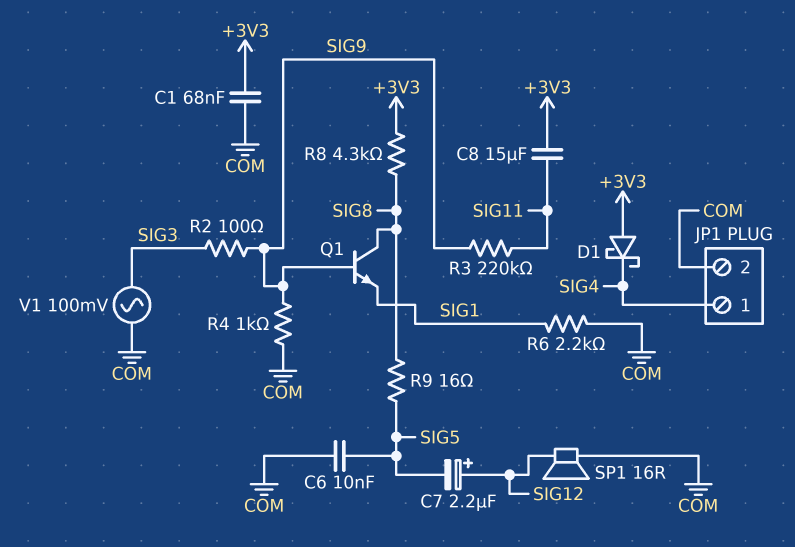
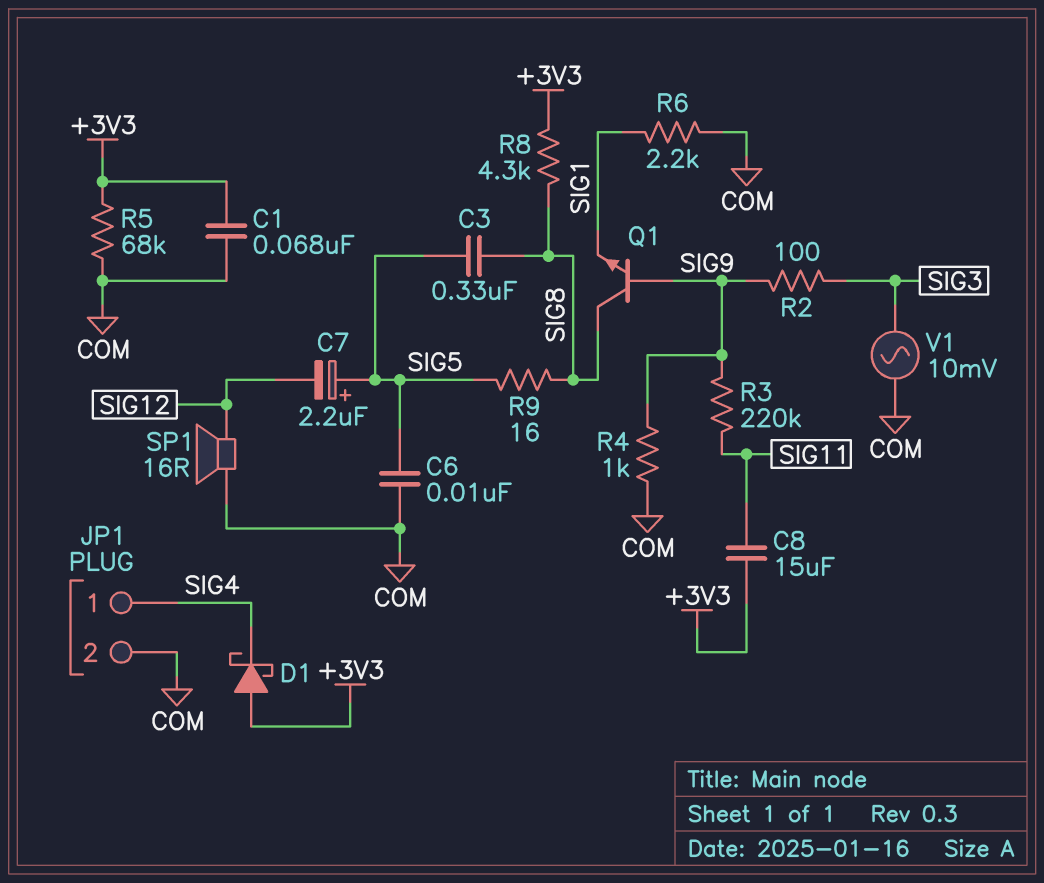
C3: none -> 330nF (SIG5, SIG8)
C7: 2.2uF (plus SIG12, minus SIG5) -> 2.2uF (plus SIG5, minus SIG12)
R5: none -> 68k (+3V3, COM)
V1: AC 100mV (COM, SIG3) -> AC 10mV (COM, SIG3)

